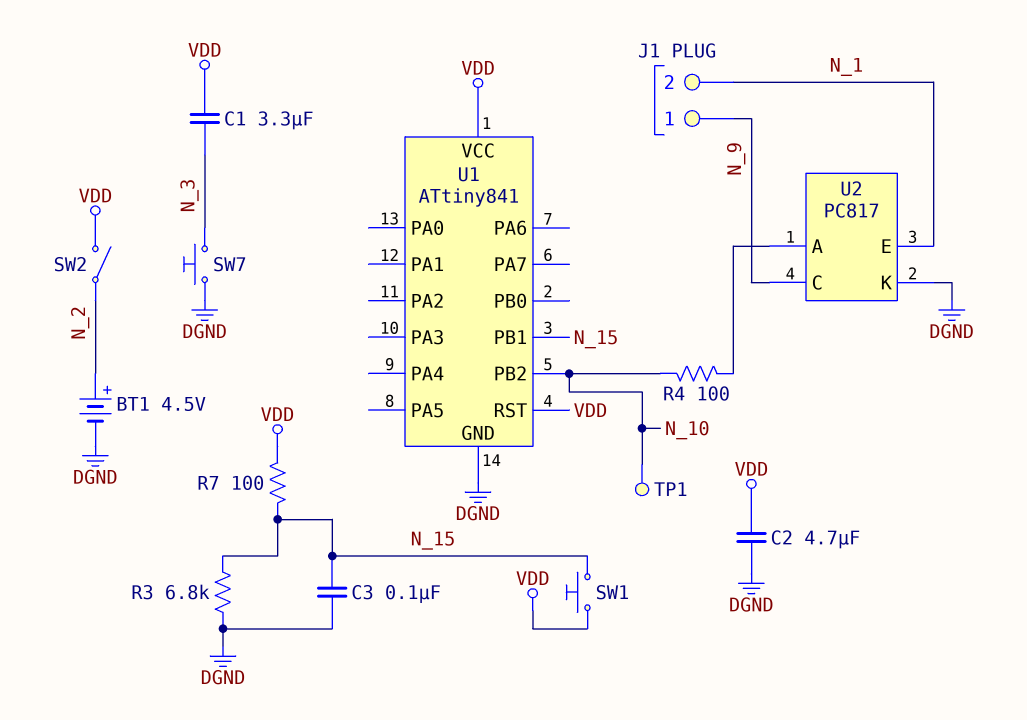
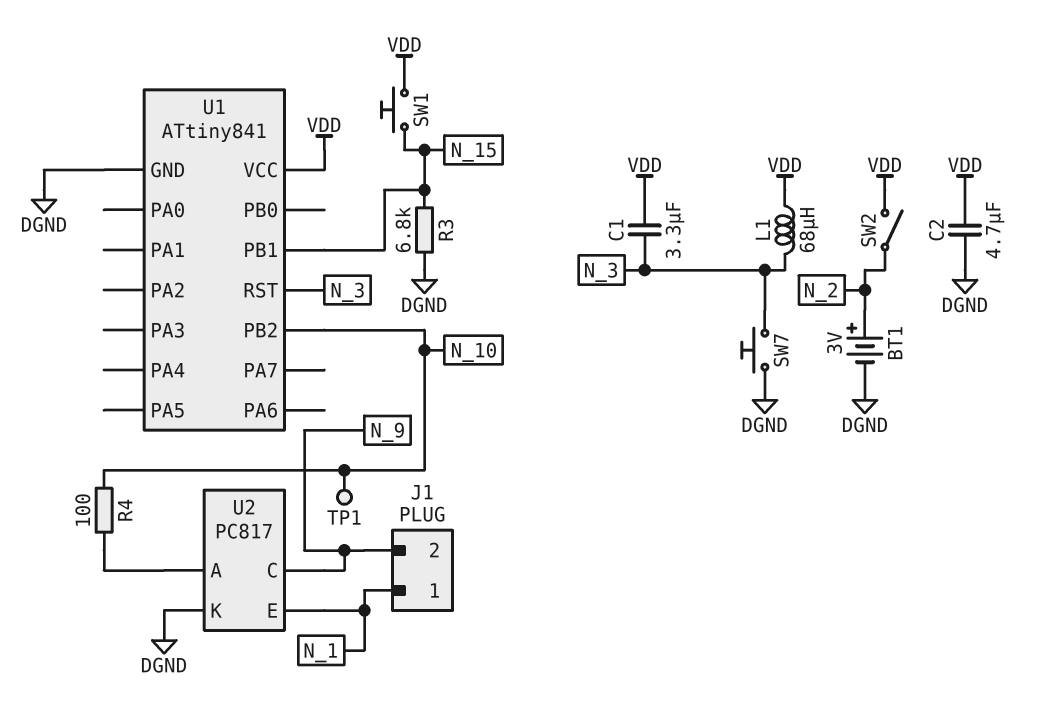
BT1: 4.5V (plus N_2, minus DGND) -> 3V (plus N_2, minus DGND)
C3: 100nF (DGND, N_15) -> none
J1 pin 1: N_9 -> N_1
J1 pin 2: N_1 -> N_9
L1: none -> 68uH (N_3, VDD)
R7: 100 (N_15, VDD) -> none
U1 pin RST: VDD -> N_3

